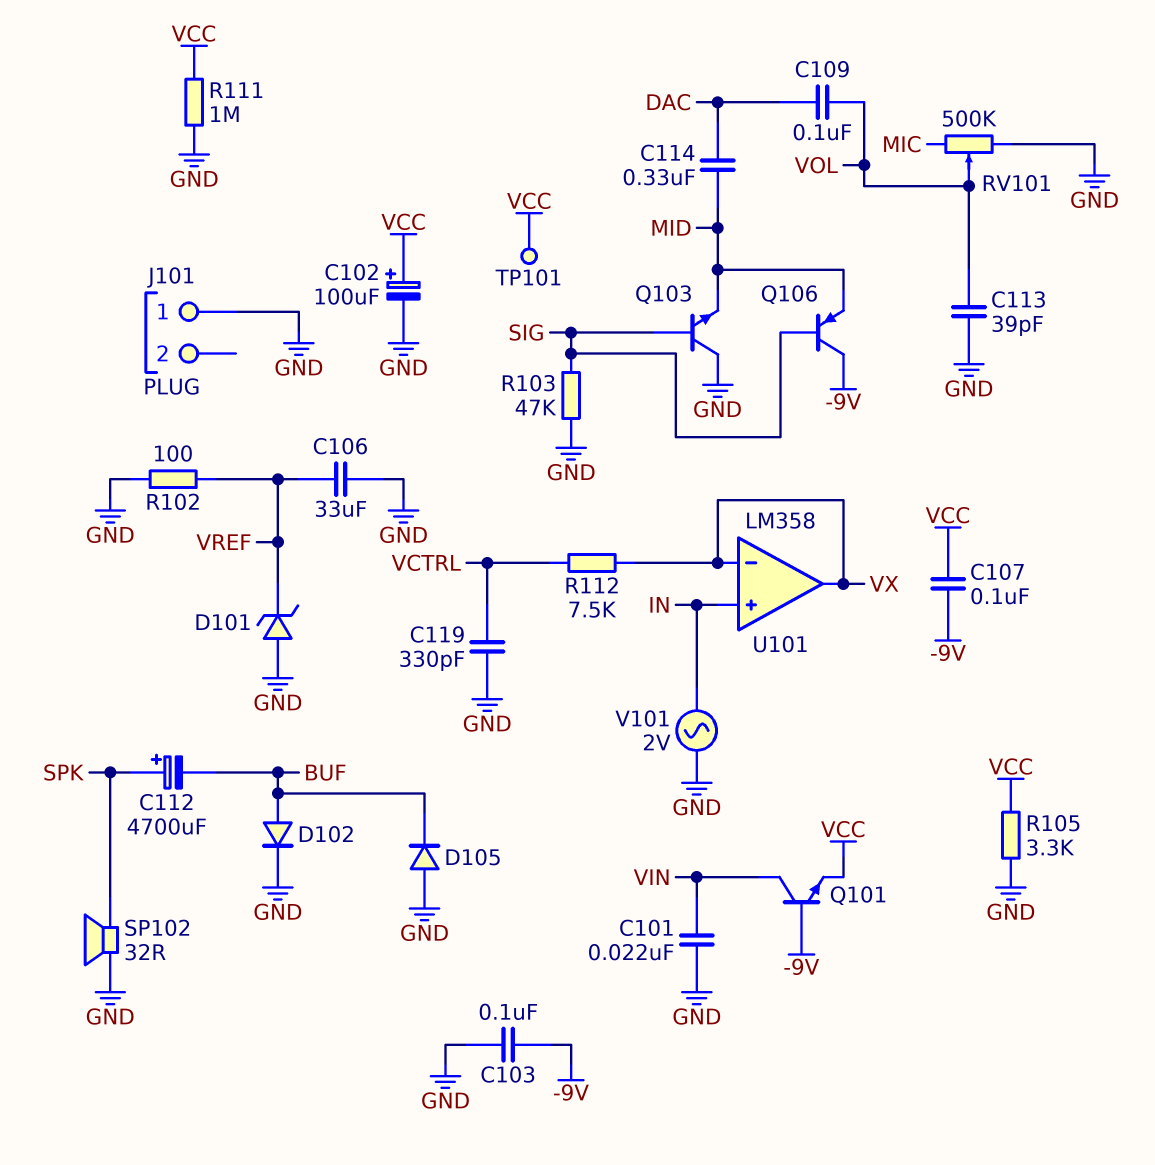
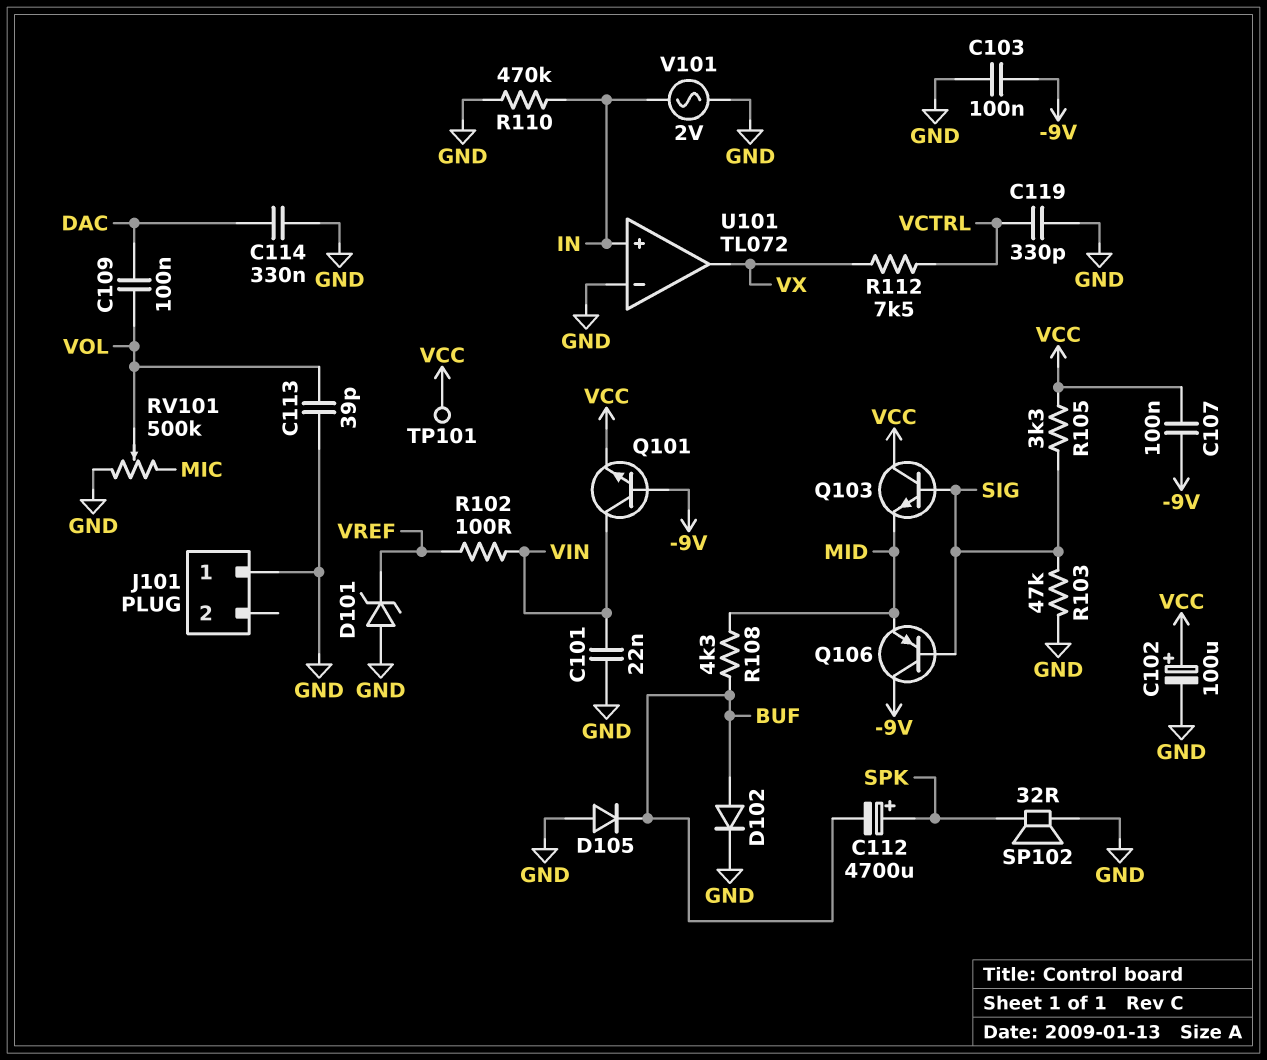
C106: 33uF (GND, VREF) -> none
C114: 330nF (DAC, MID) -> 330nF (DAC, GND)
Q103: NPN (B SIG, C GND, E MID) -> NPN (B SIG, C VCC, E MID)
R102: 100 (GND, VREF) -> 100 (VIN, VREF)
R105: 3.3k (GND, VCC) -> 3.3k (SIG, VCC)
R108: none -> 4.3k (BUF, MID)
R110: none -> 470k (GND, IN)
R111: 1M (GND, VCC) -> none
U101: LM358 -> TL072
U101 pin in-: VX -> GND

